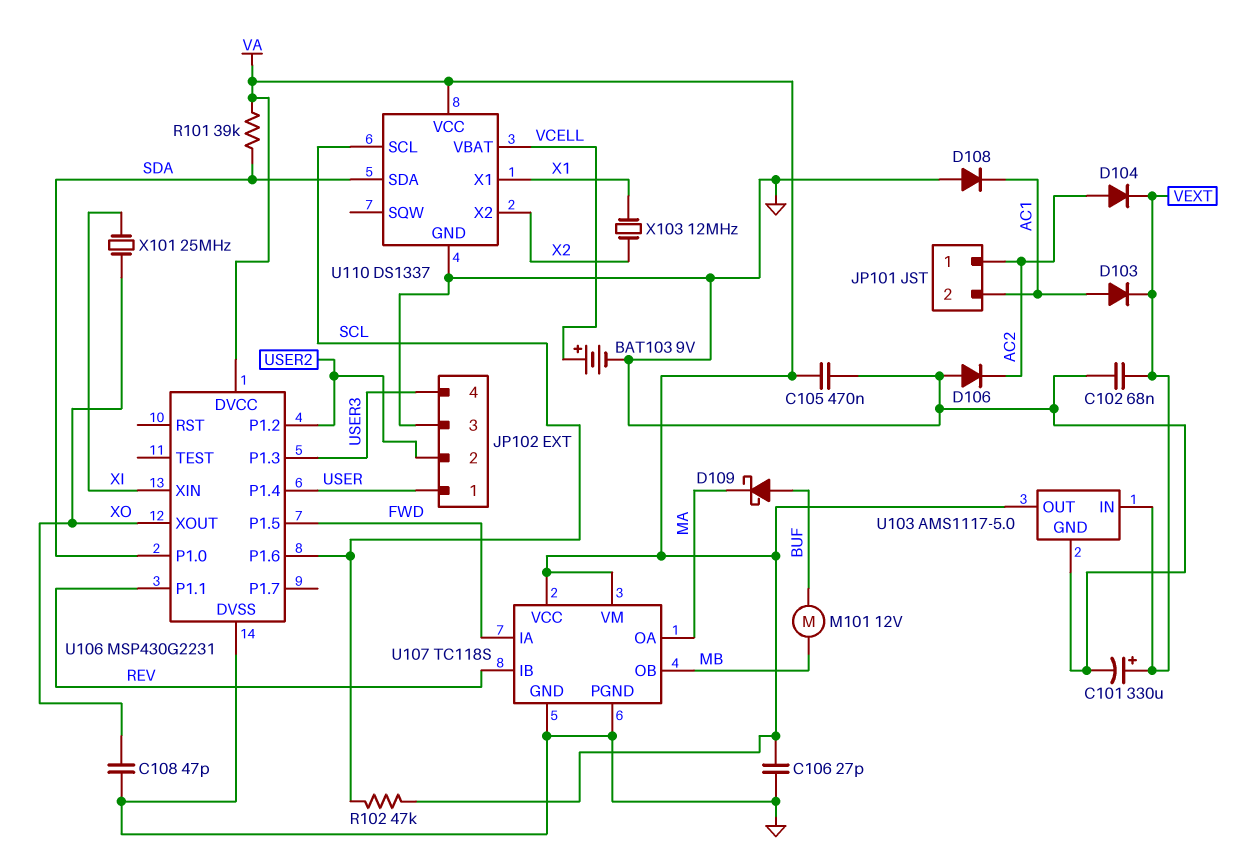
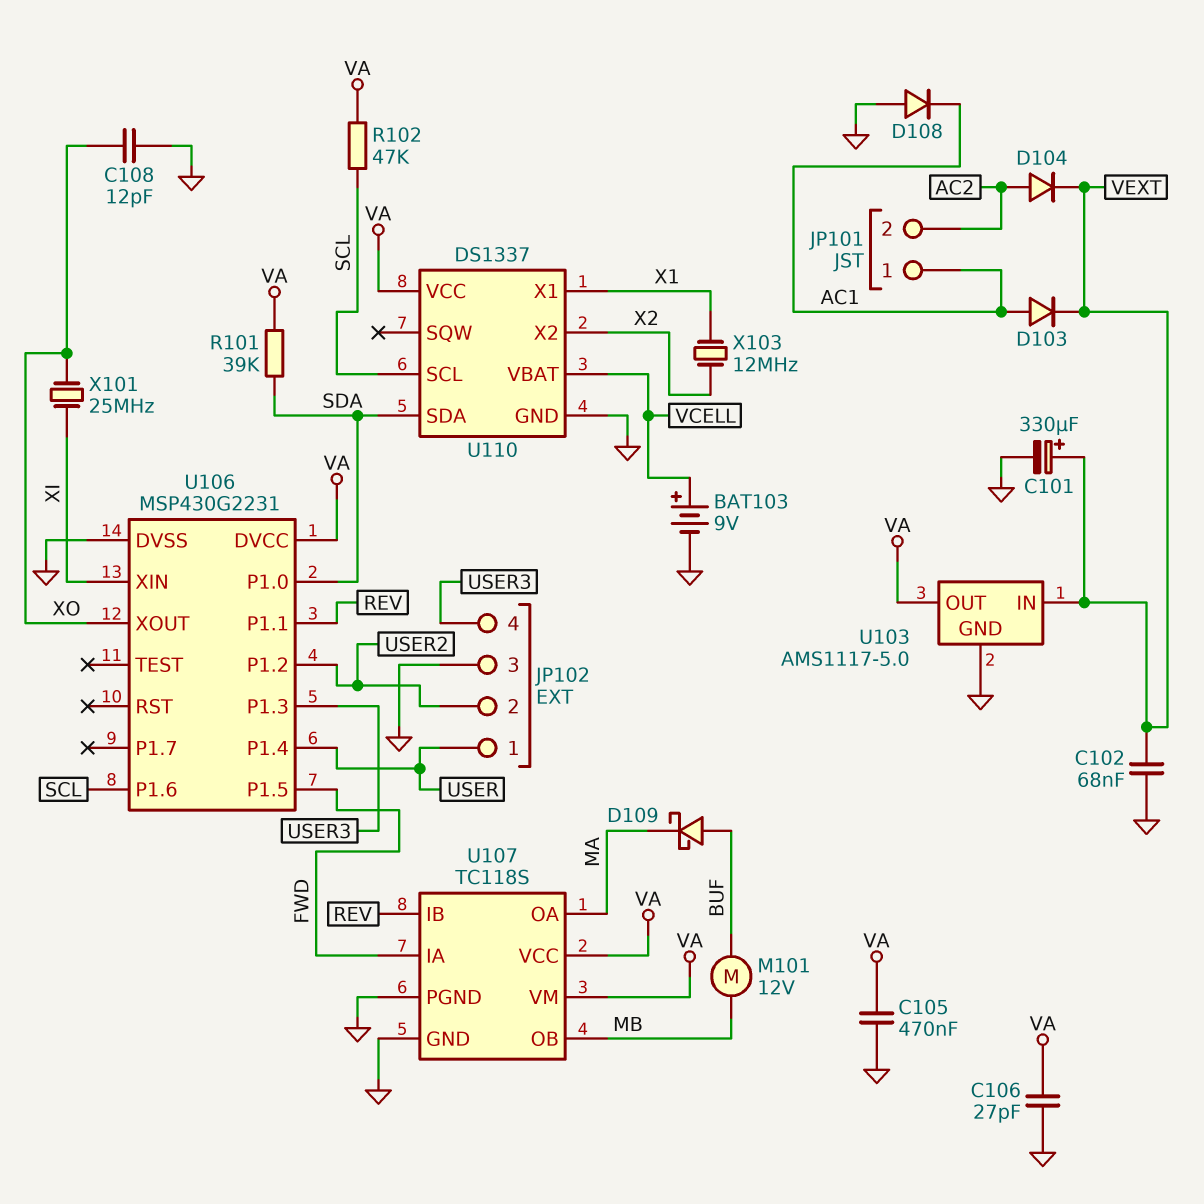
C108: 47pF (GND, XO) -> 12pF (GND, XO)
D106: diode (A GND, K AC2) -> none
JP101 pin 1: AC2 -> AC1
JP101 pin 2: AC1 -> AC2

